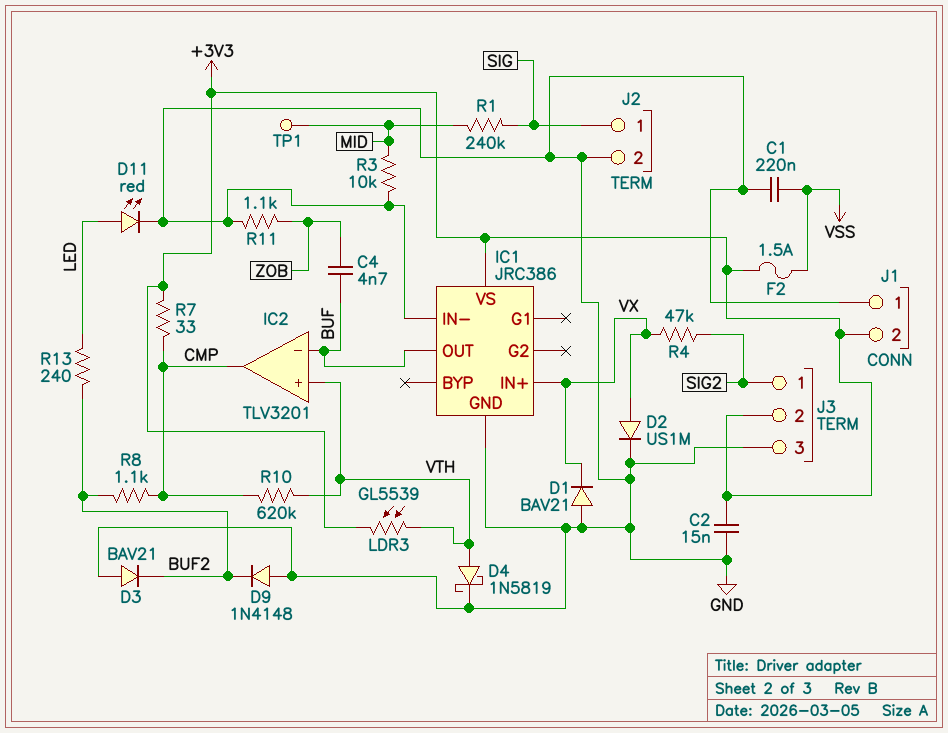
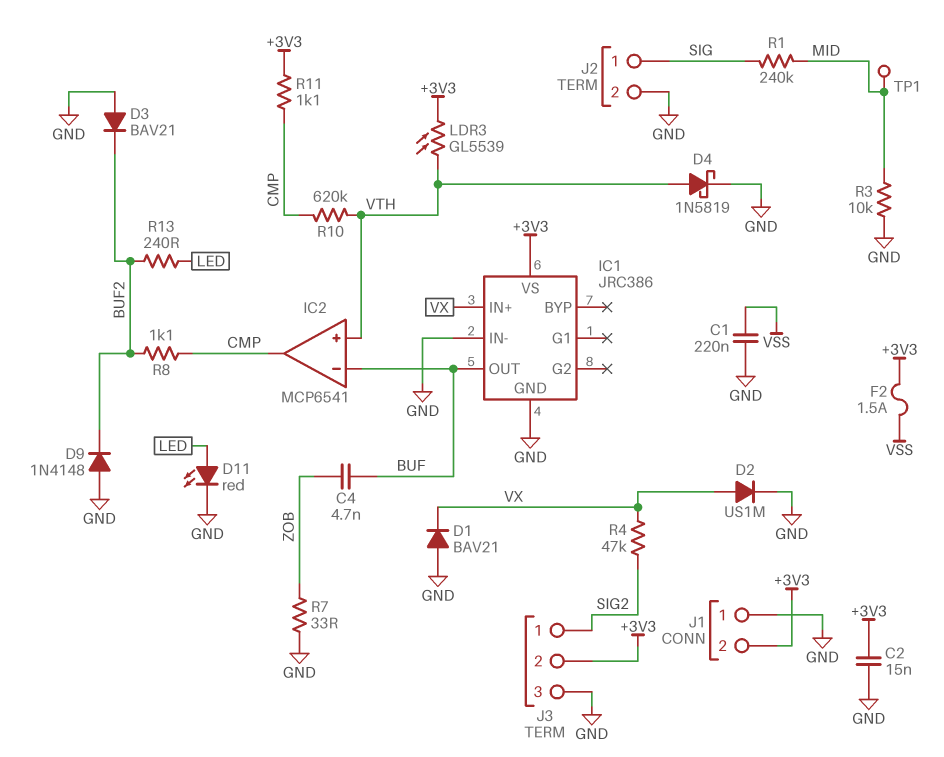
IC2: TLV3201 -> MCP6541
R7: 33 (+3V3, CMP) -> 33 (GND, ZOB)
R11: 1.1k (GND, ZOB) -> 1.1k (+3V3, CMP)

